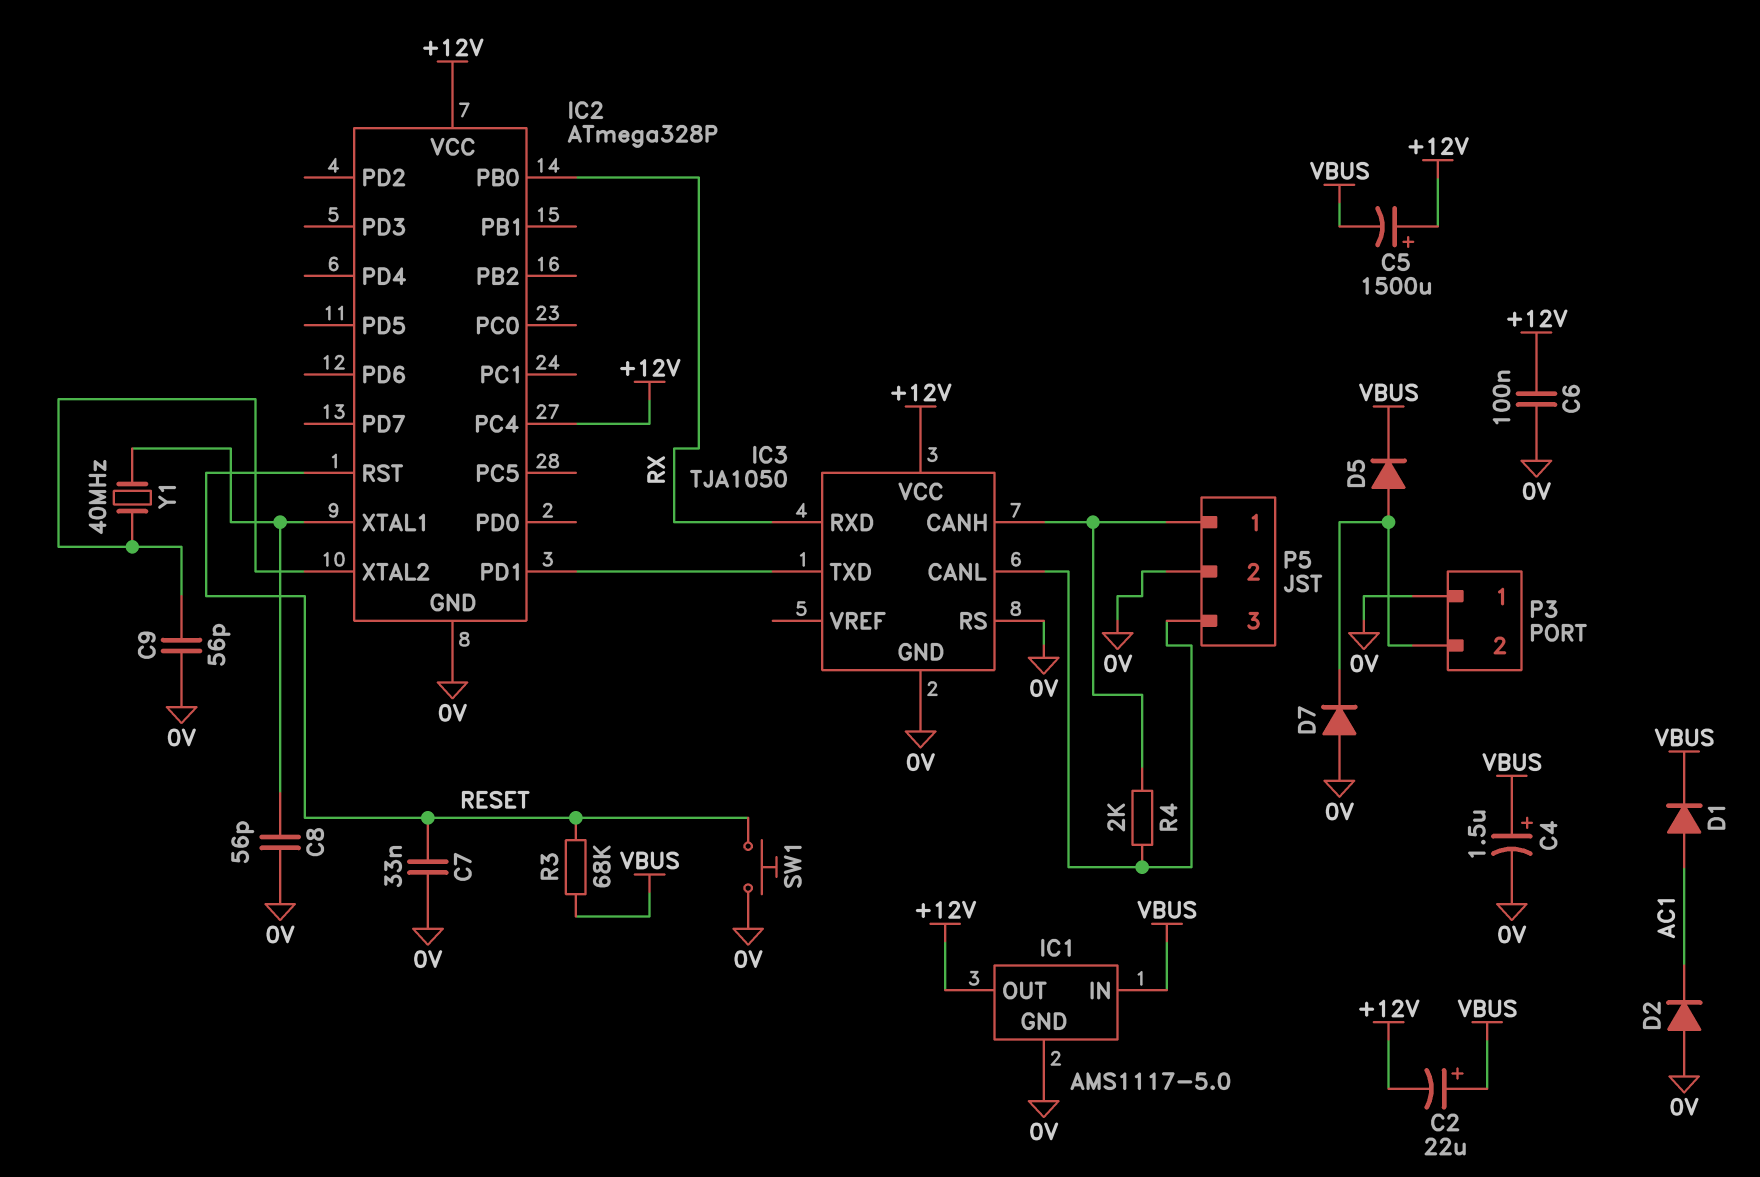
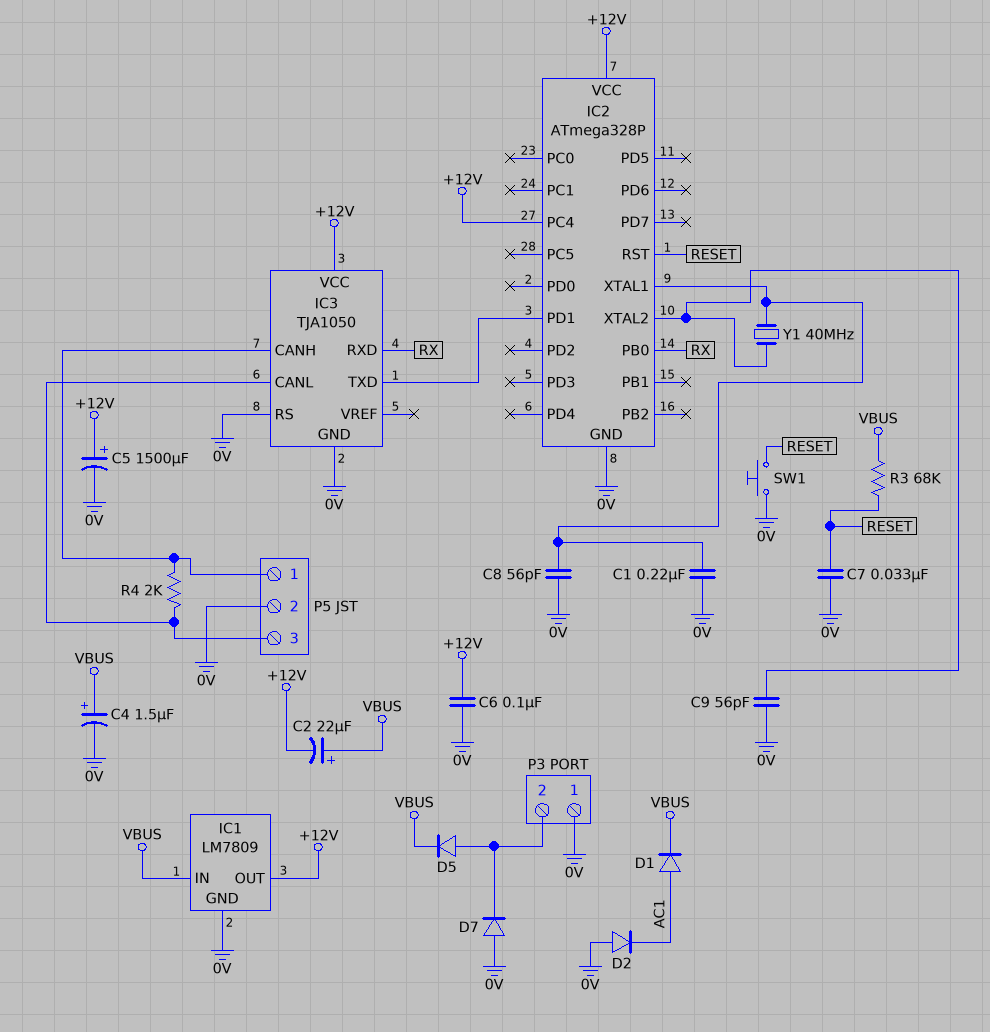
C1: none -> 220nF (0V, IC2/XTAL1)
C5: 1500uF (plus +12V, minus VBUS) -> 1500uF (plus +12V, minus 0V)
IC1: AMS1117-5.0 -> LM7809

